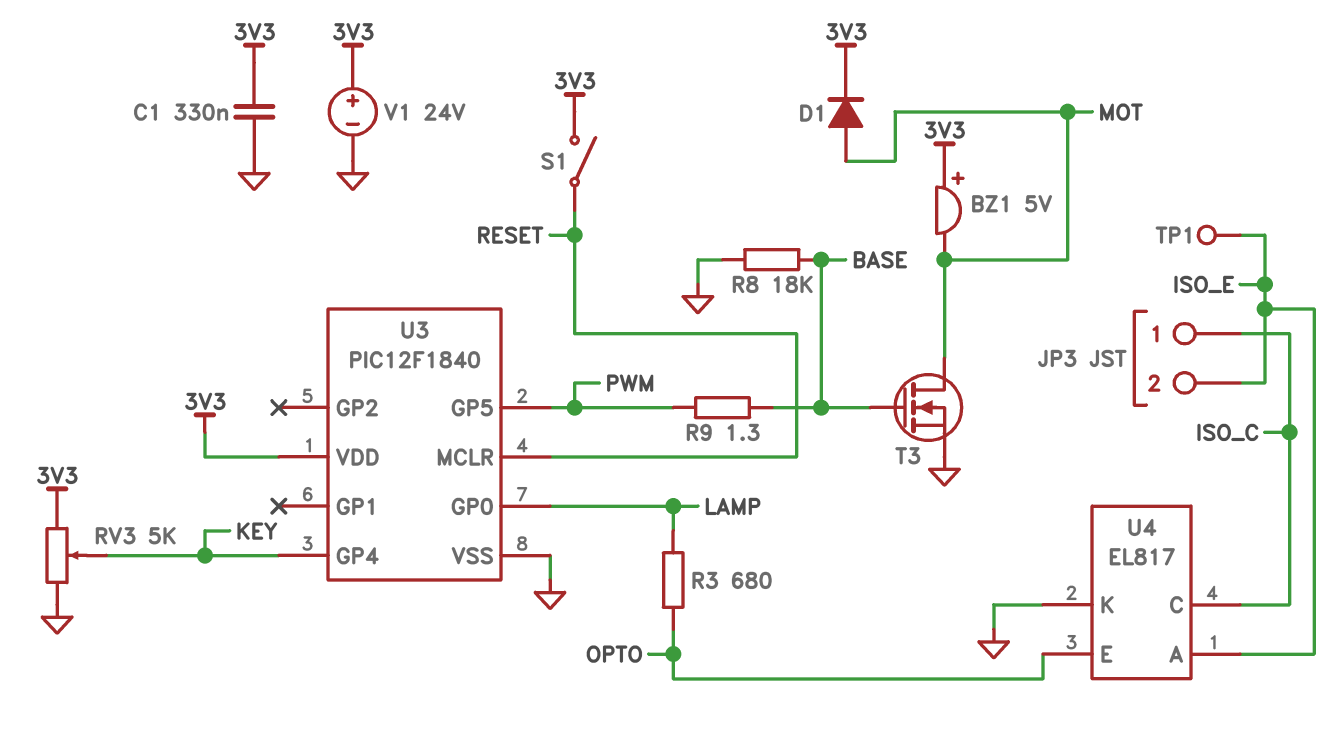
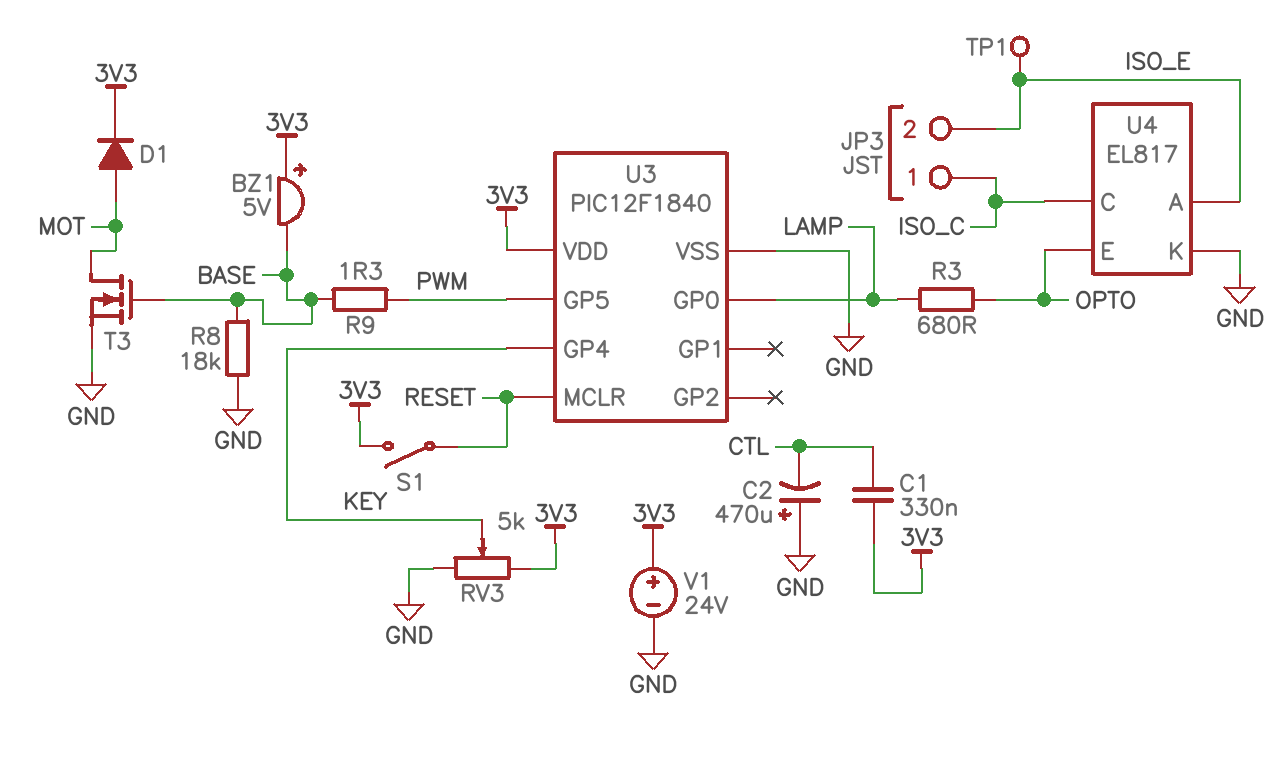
BZ1: buzzer 5V (plus 3V3, minus MOT) -> buzzer 5V (plus 3V3, minus BASE)
C1: 330nF (3V3, GND) -> 330nF (3V3, CTL)
C2: none -> 470uF (plus GND, minus CTL)

